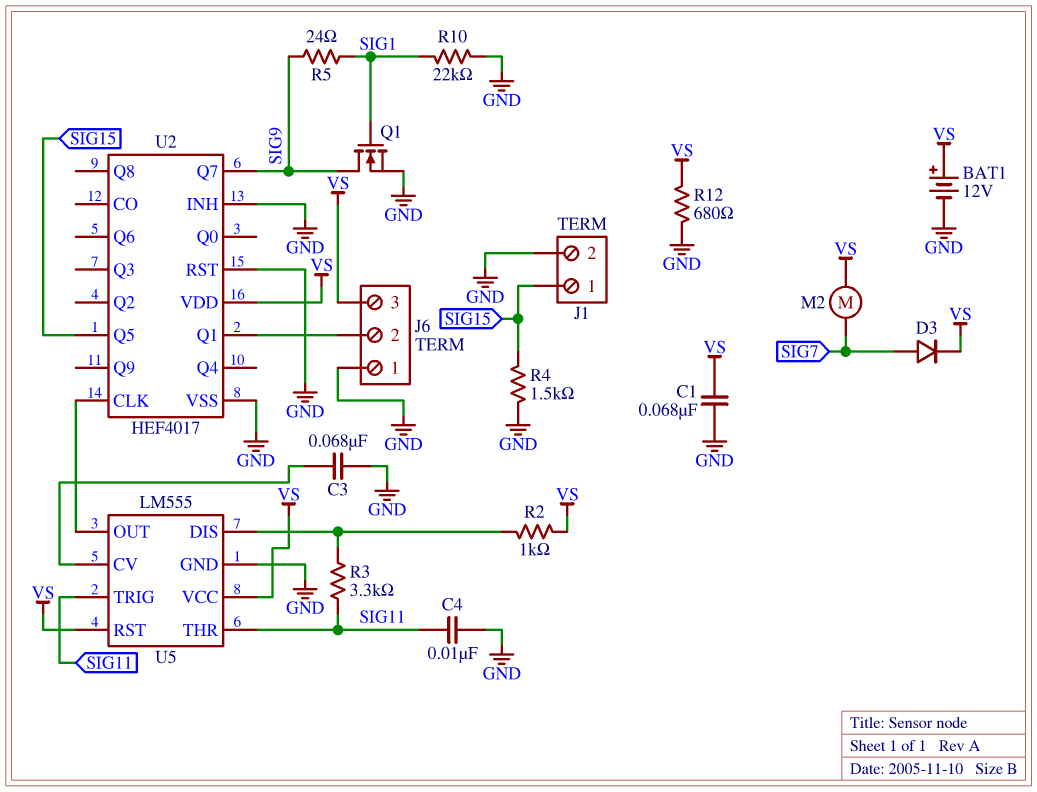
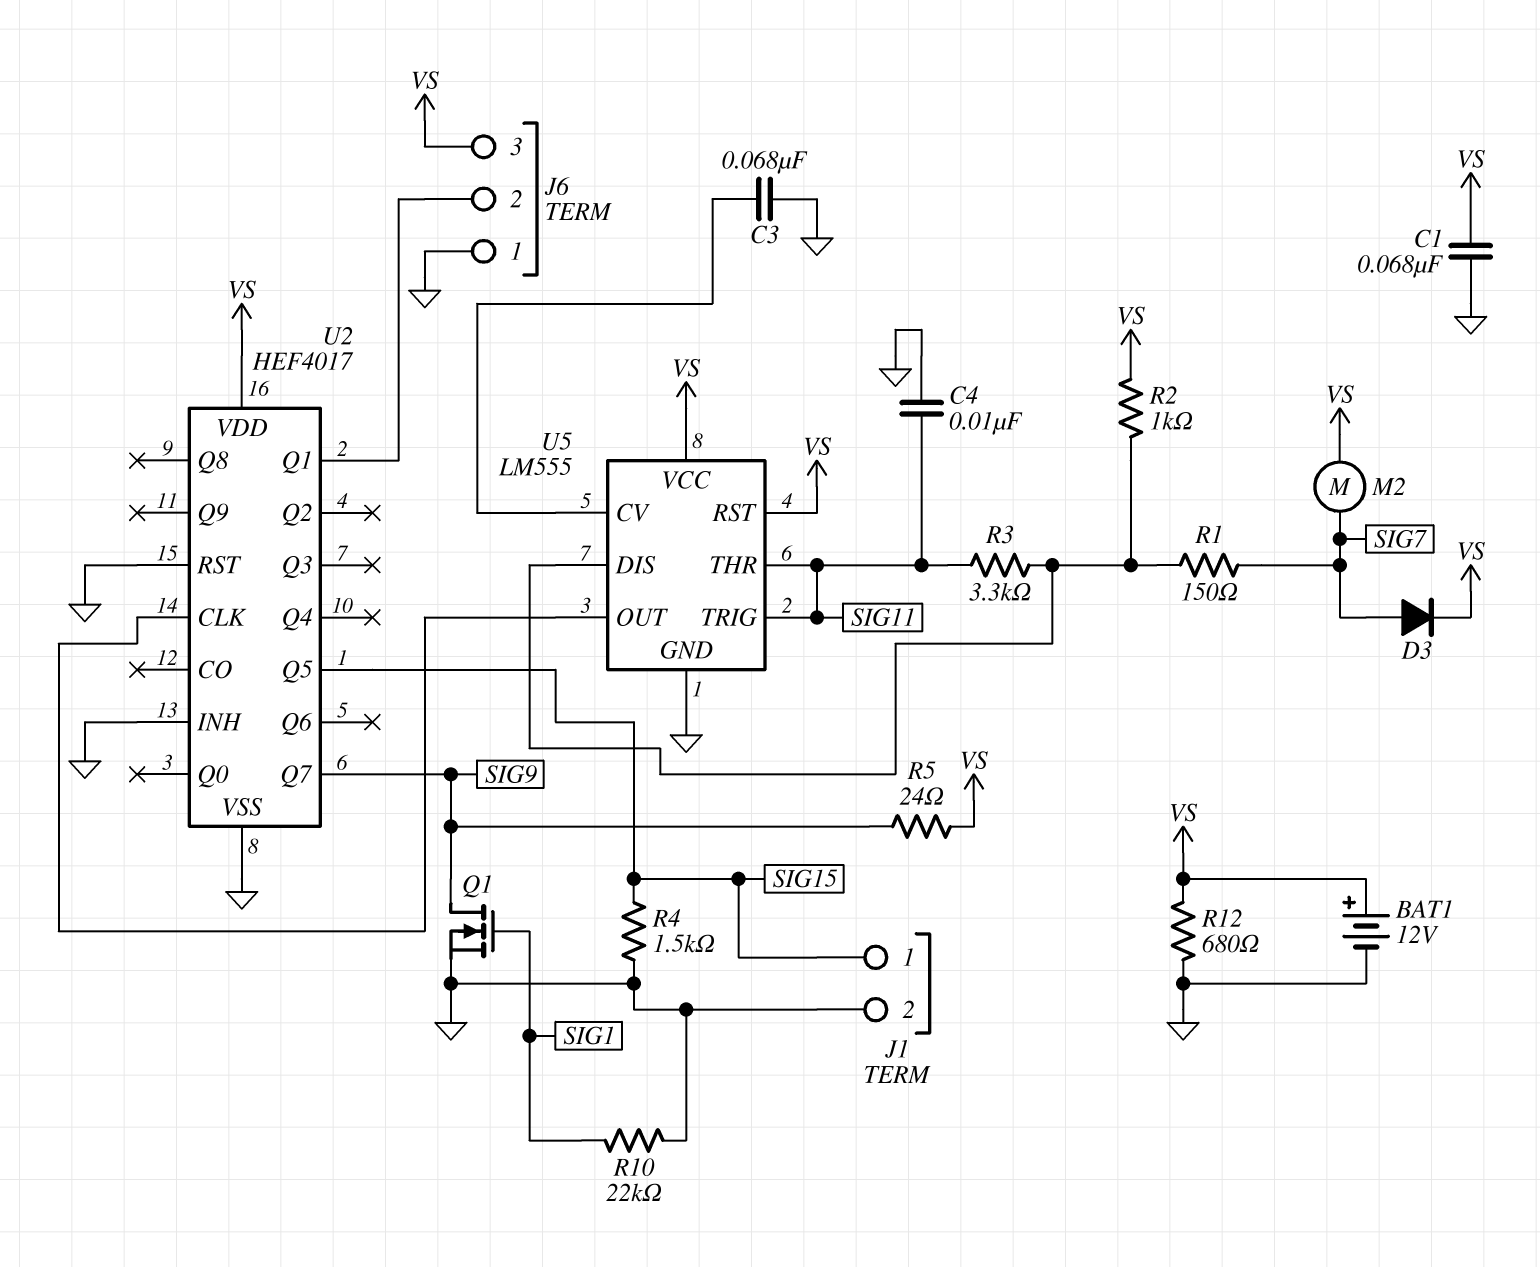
R1: none -> 150 (SIG7, U5/DIS)
R5: 24 (SIG1, SIG9) -> 24 (SIG9, VS)

